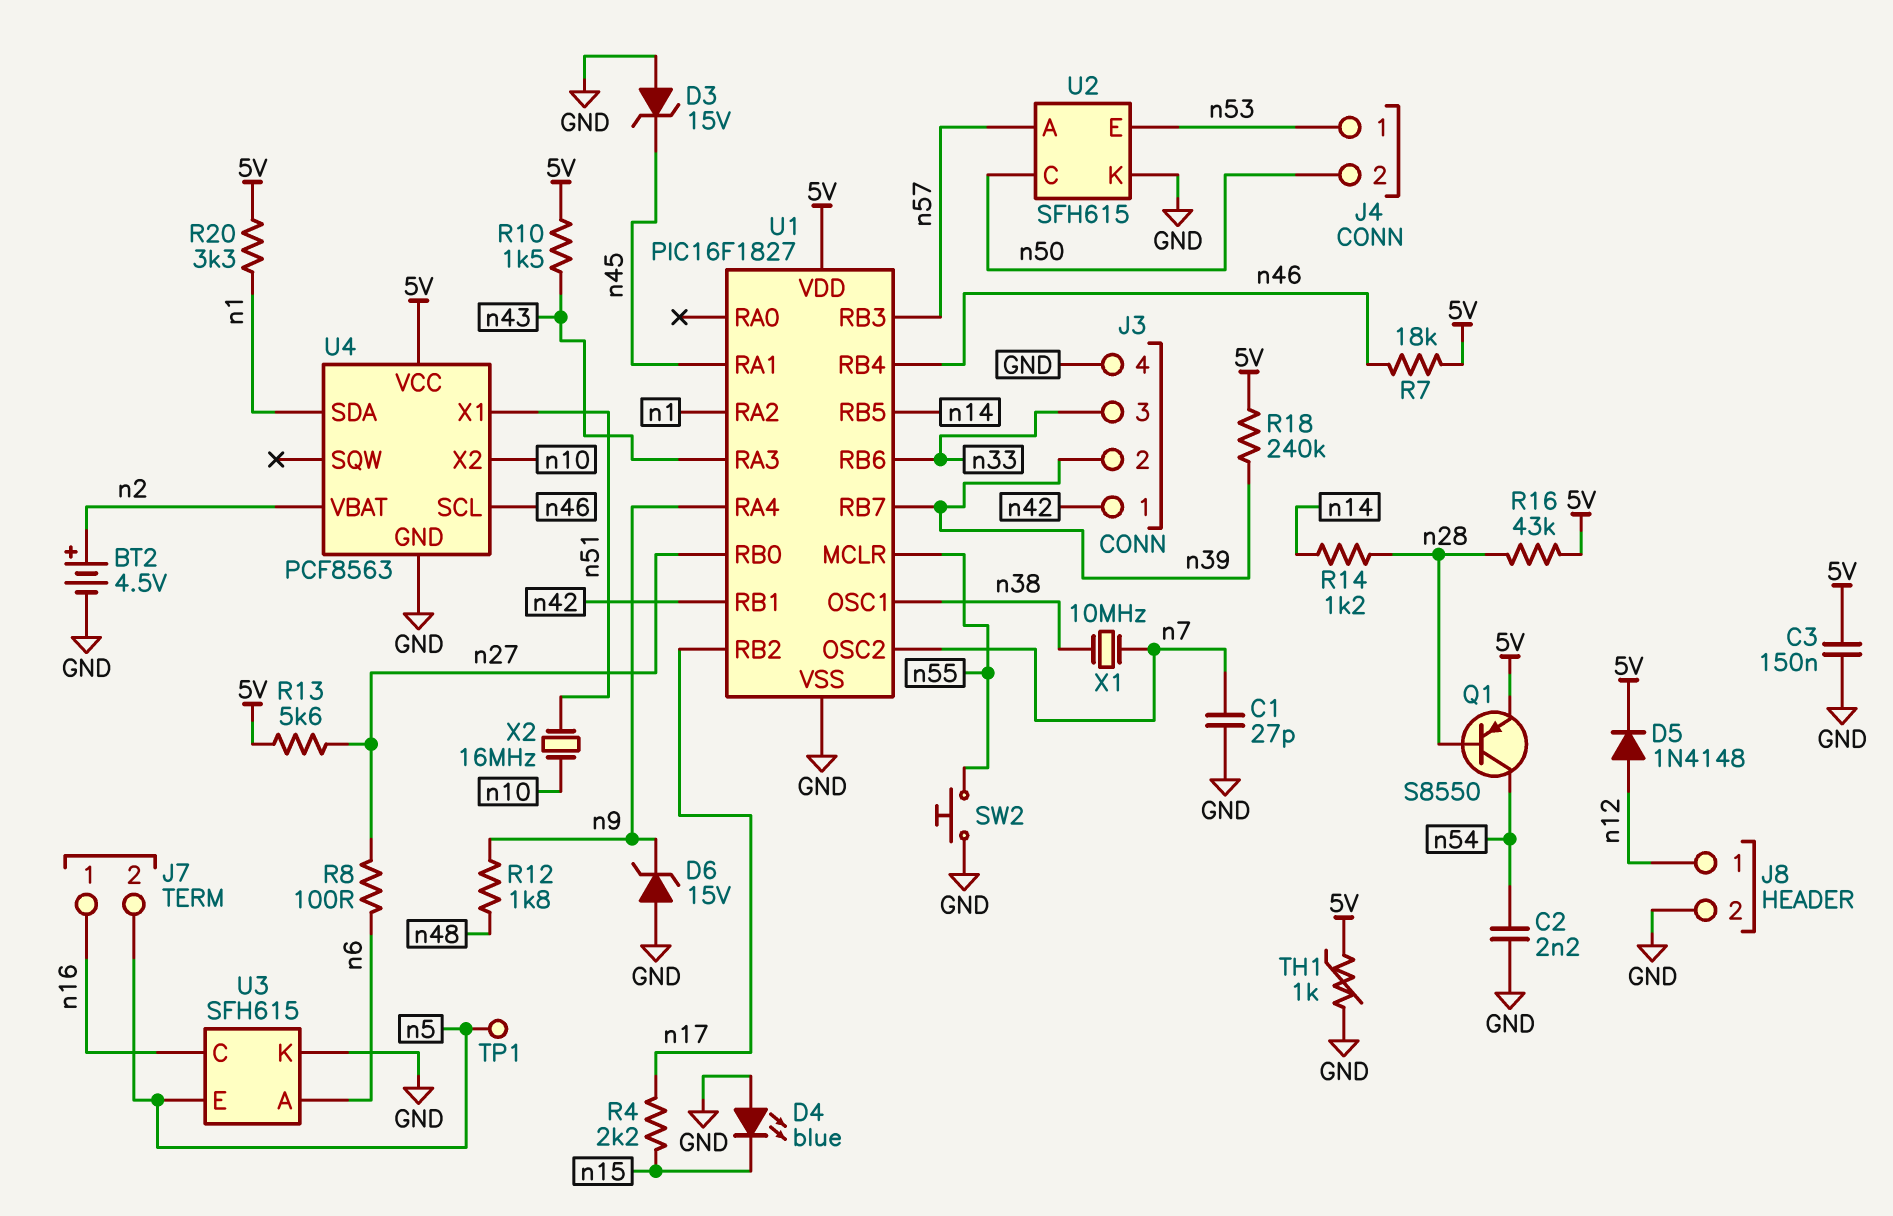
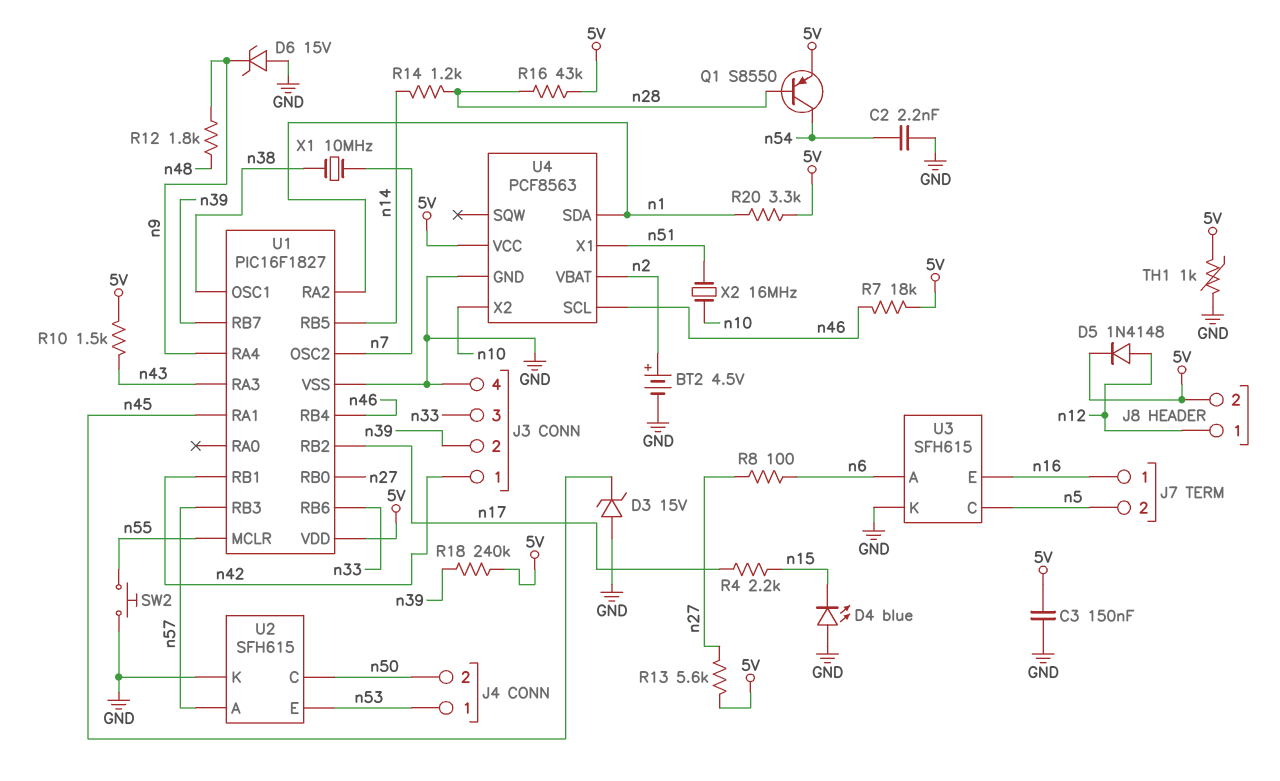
C1: 27pF (GND, n7) -> none
J8 pin 2: GND -> 5V
TP1: test point (n5) -> none
U3 pin C: n16 -> n5
U3 pin E: n5 -> n16

